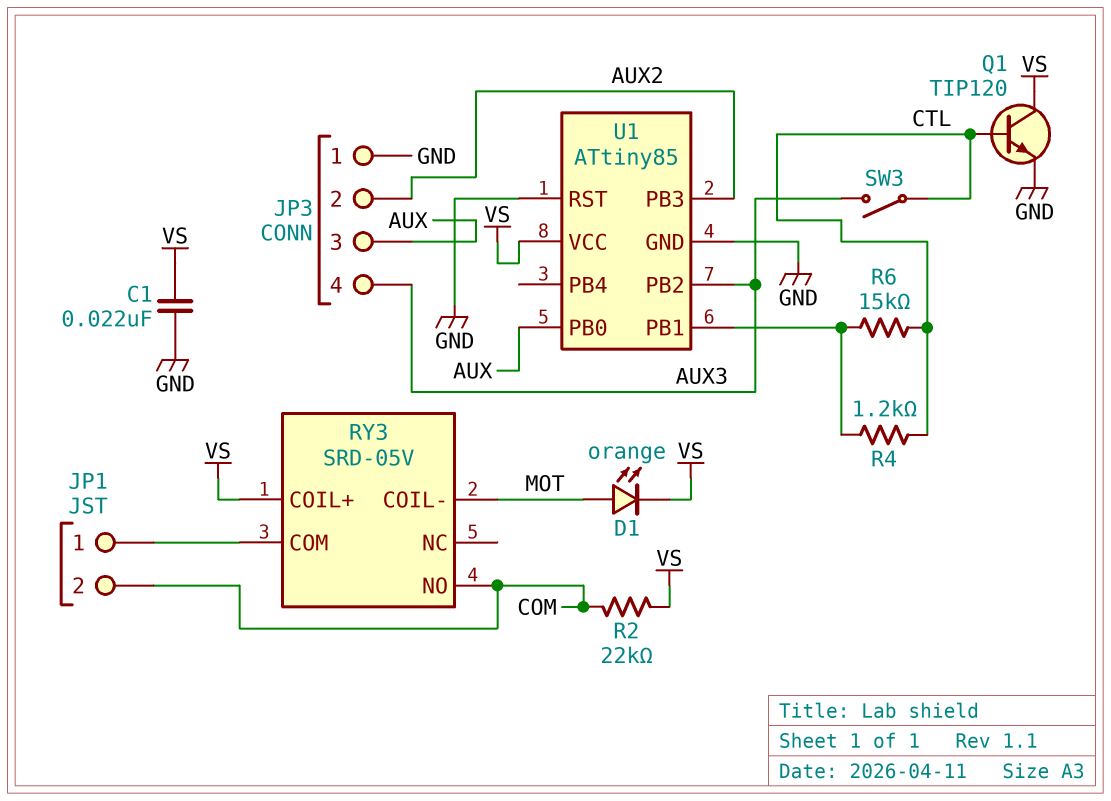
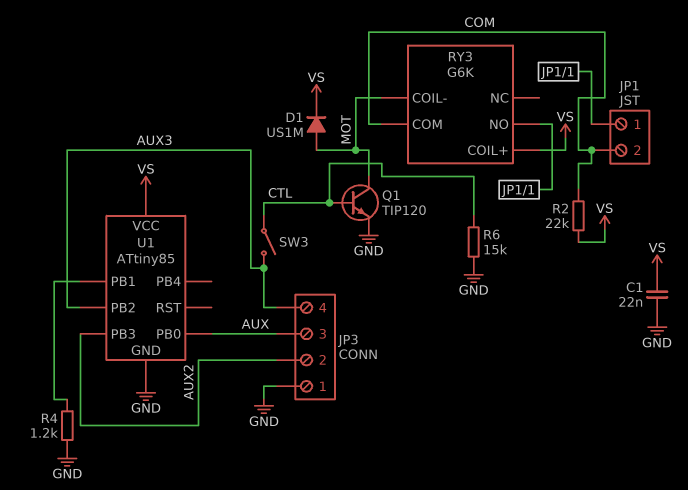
D1: LED orange (A MOT, K VS) -> diode US1M (A MOT, K VS)
Q1: NPN TIP120 (B CTL, C VS, E GND) -> NPN TIP120 (B CTL, C MOT, E GND)
R4: 1.2k (CTL, U1/PB1) -> 1.2k (GND, U1/PB1)
R6: 15k (CTL, U1/PB1) -> 15k (CTL, GND)
RY3: SRD-05V -> G6K
RY3 pin COM: JP1/1 -> COM
RY3 pin NO: COM -> JP1/1
U1 pin RST: GND -> none

